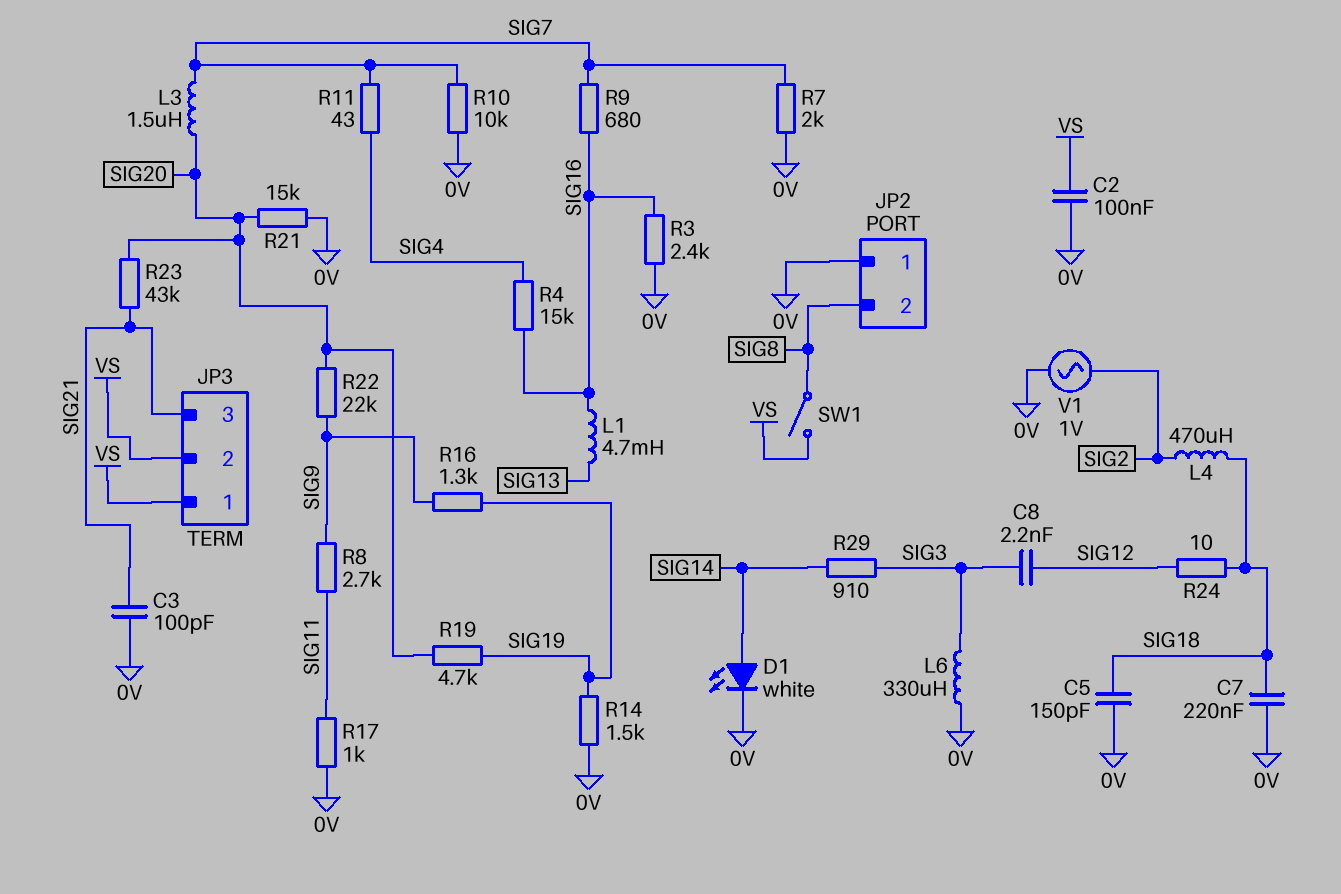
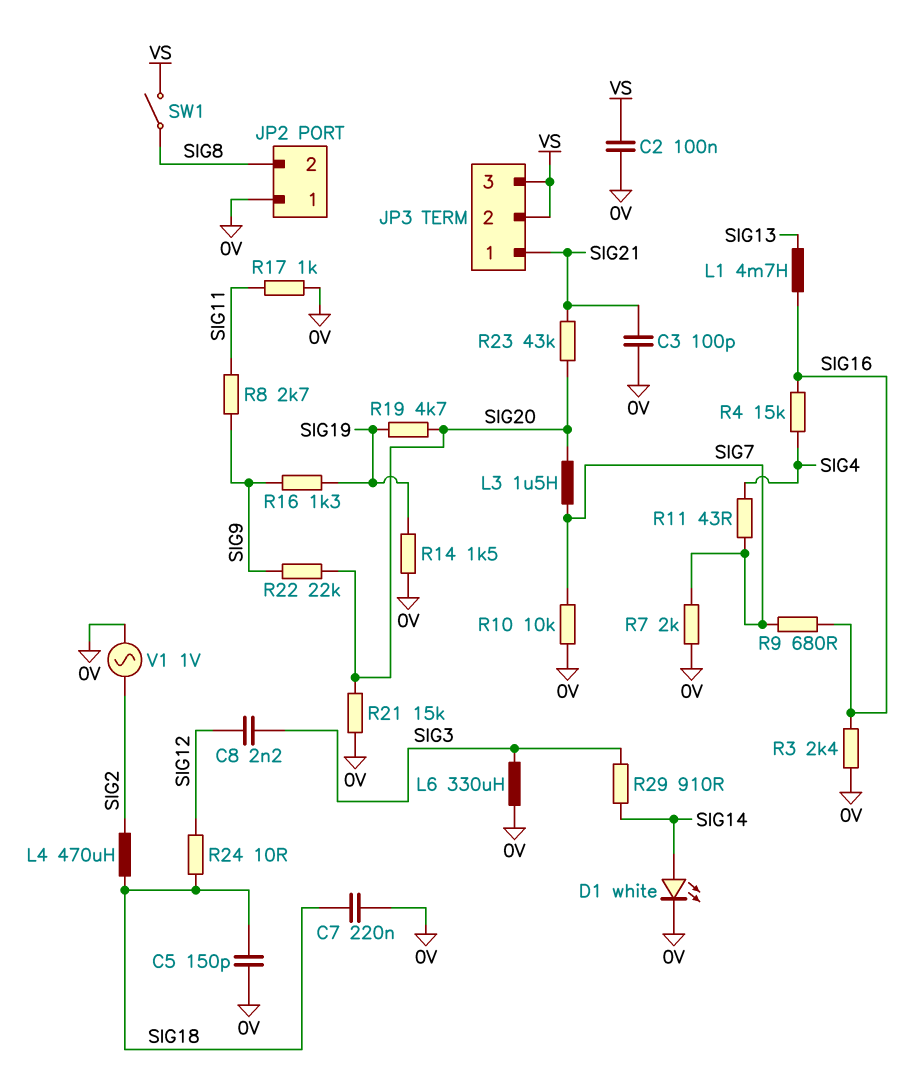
JP3 pin 1: VS -> SIG21
JP3 pin 3: SIG21 -> VS

